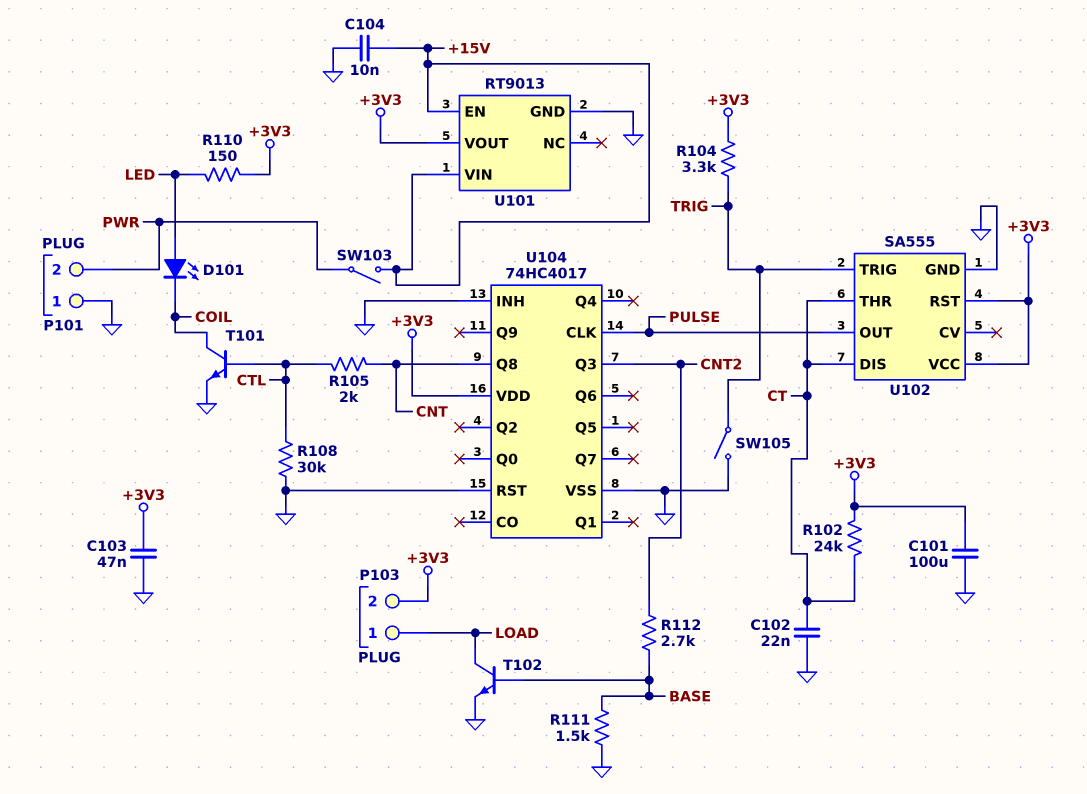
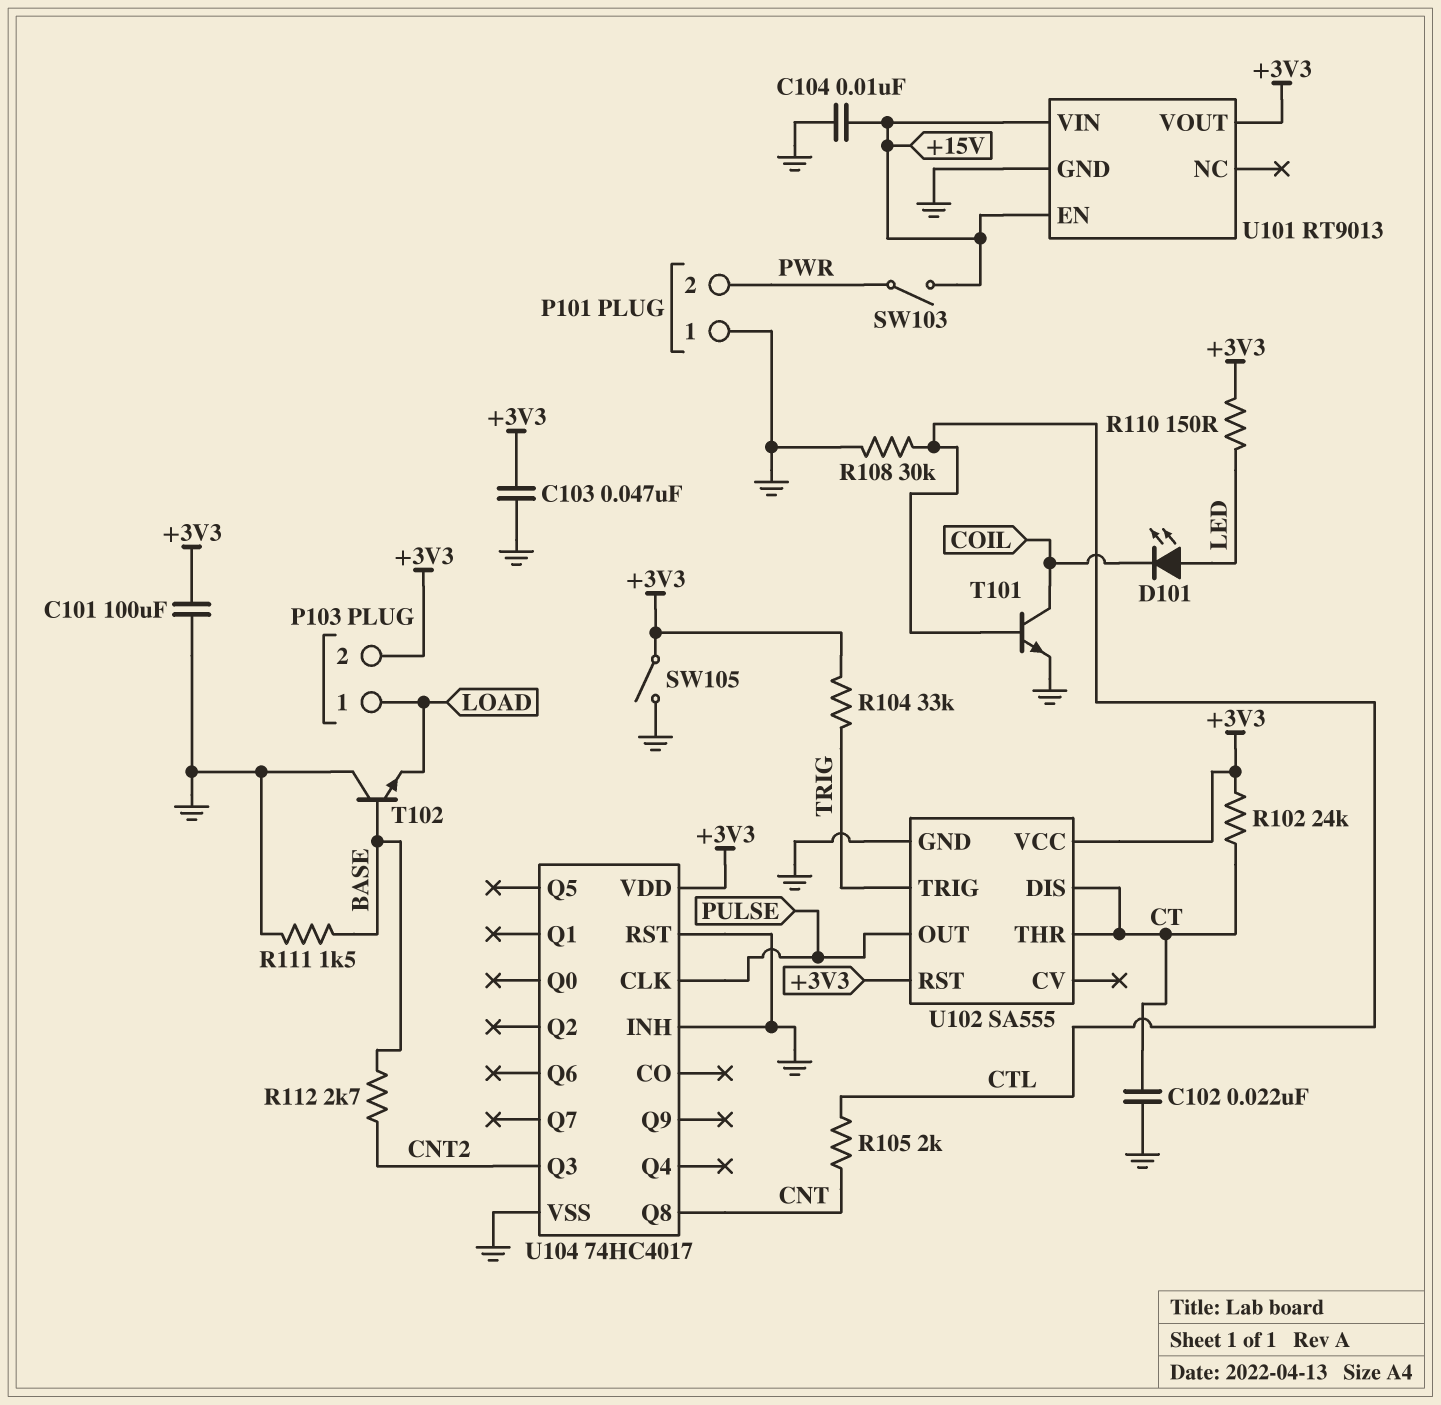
R104: 3.3k (+3V3, TRIG) -> 33k (+3V3, TRIG)
SW105: switch (GND, TRIG) -> switch (+3V3, GND)
T102: NPN (B BASE, C LOAD, E GND) -> NPN (B BASE, C GND, E LOAD)

